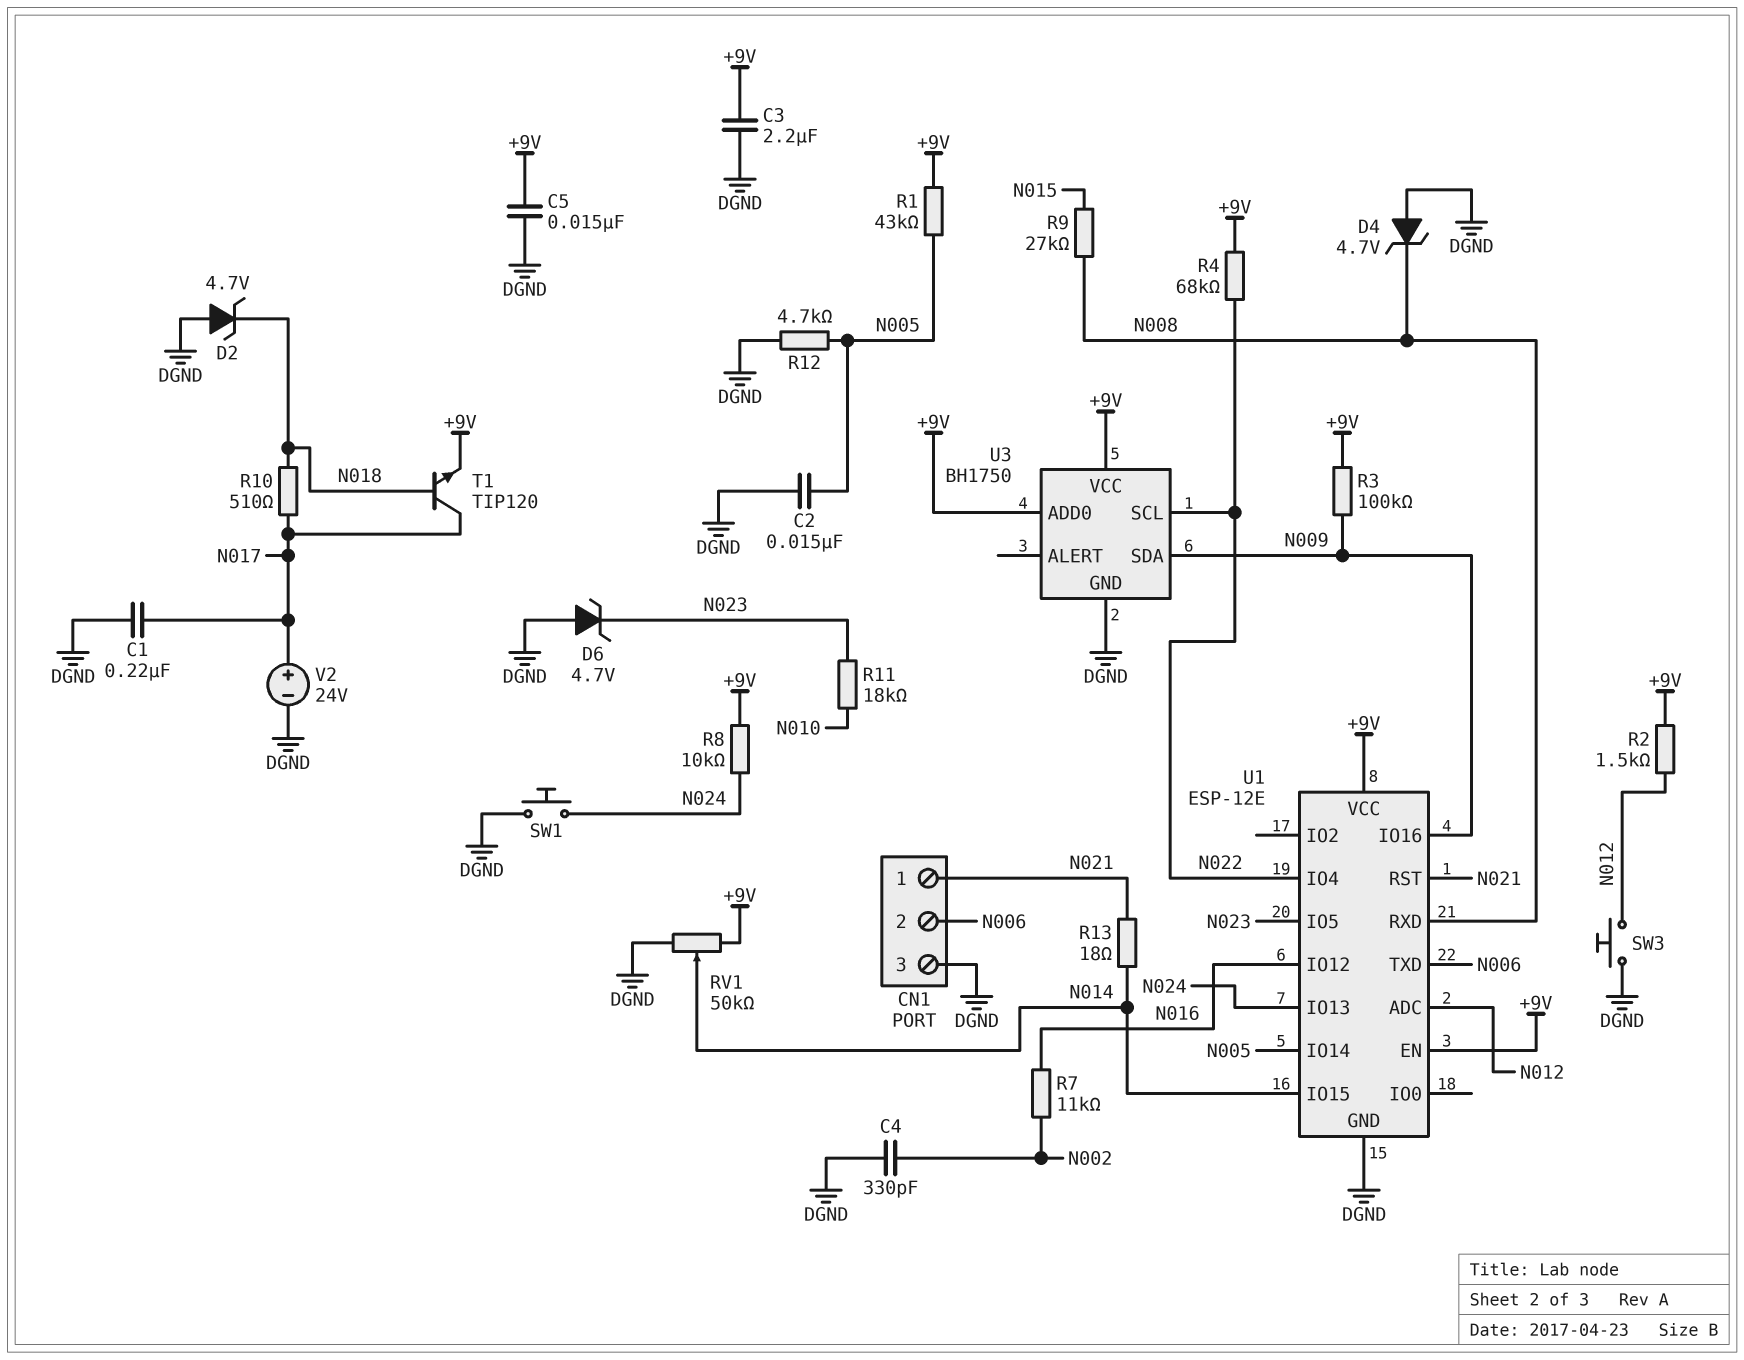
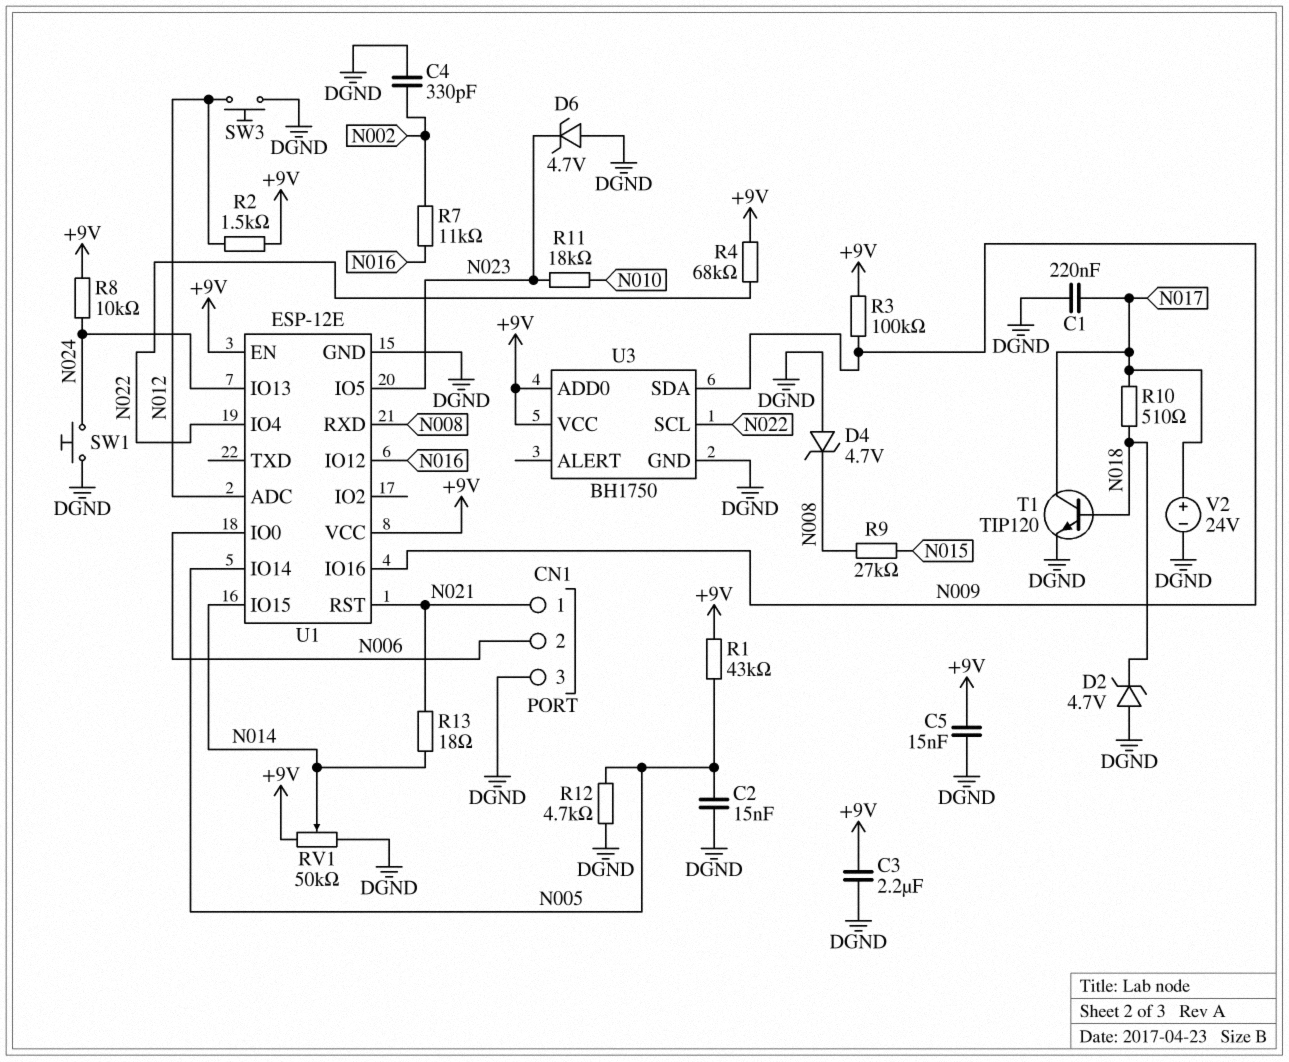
T1: NPN TIP120 (B N018, C N017, E +9V) -> NPN TIP120 (B N018, C N017, E DGND)
U1 pin IO0: none -> N006
U1 pin TXD: N006 -> none

